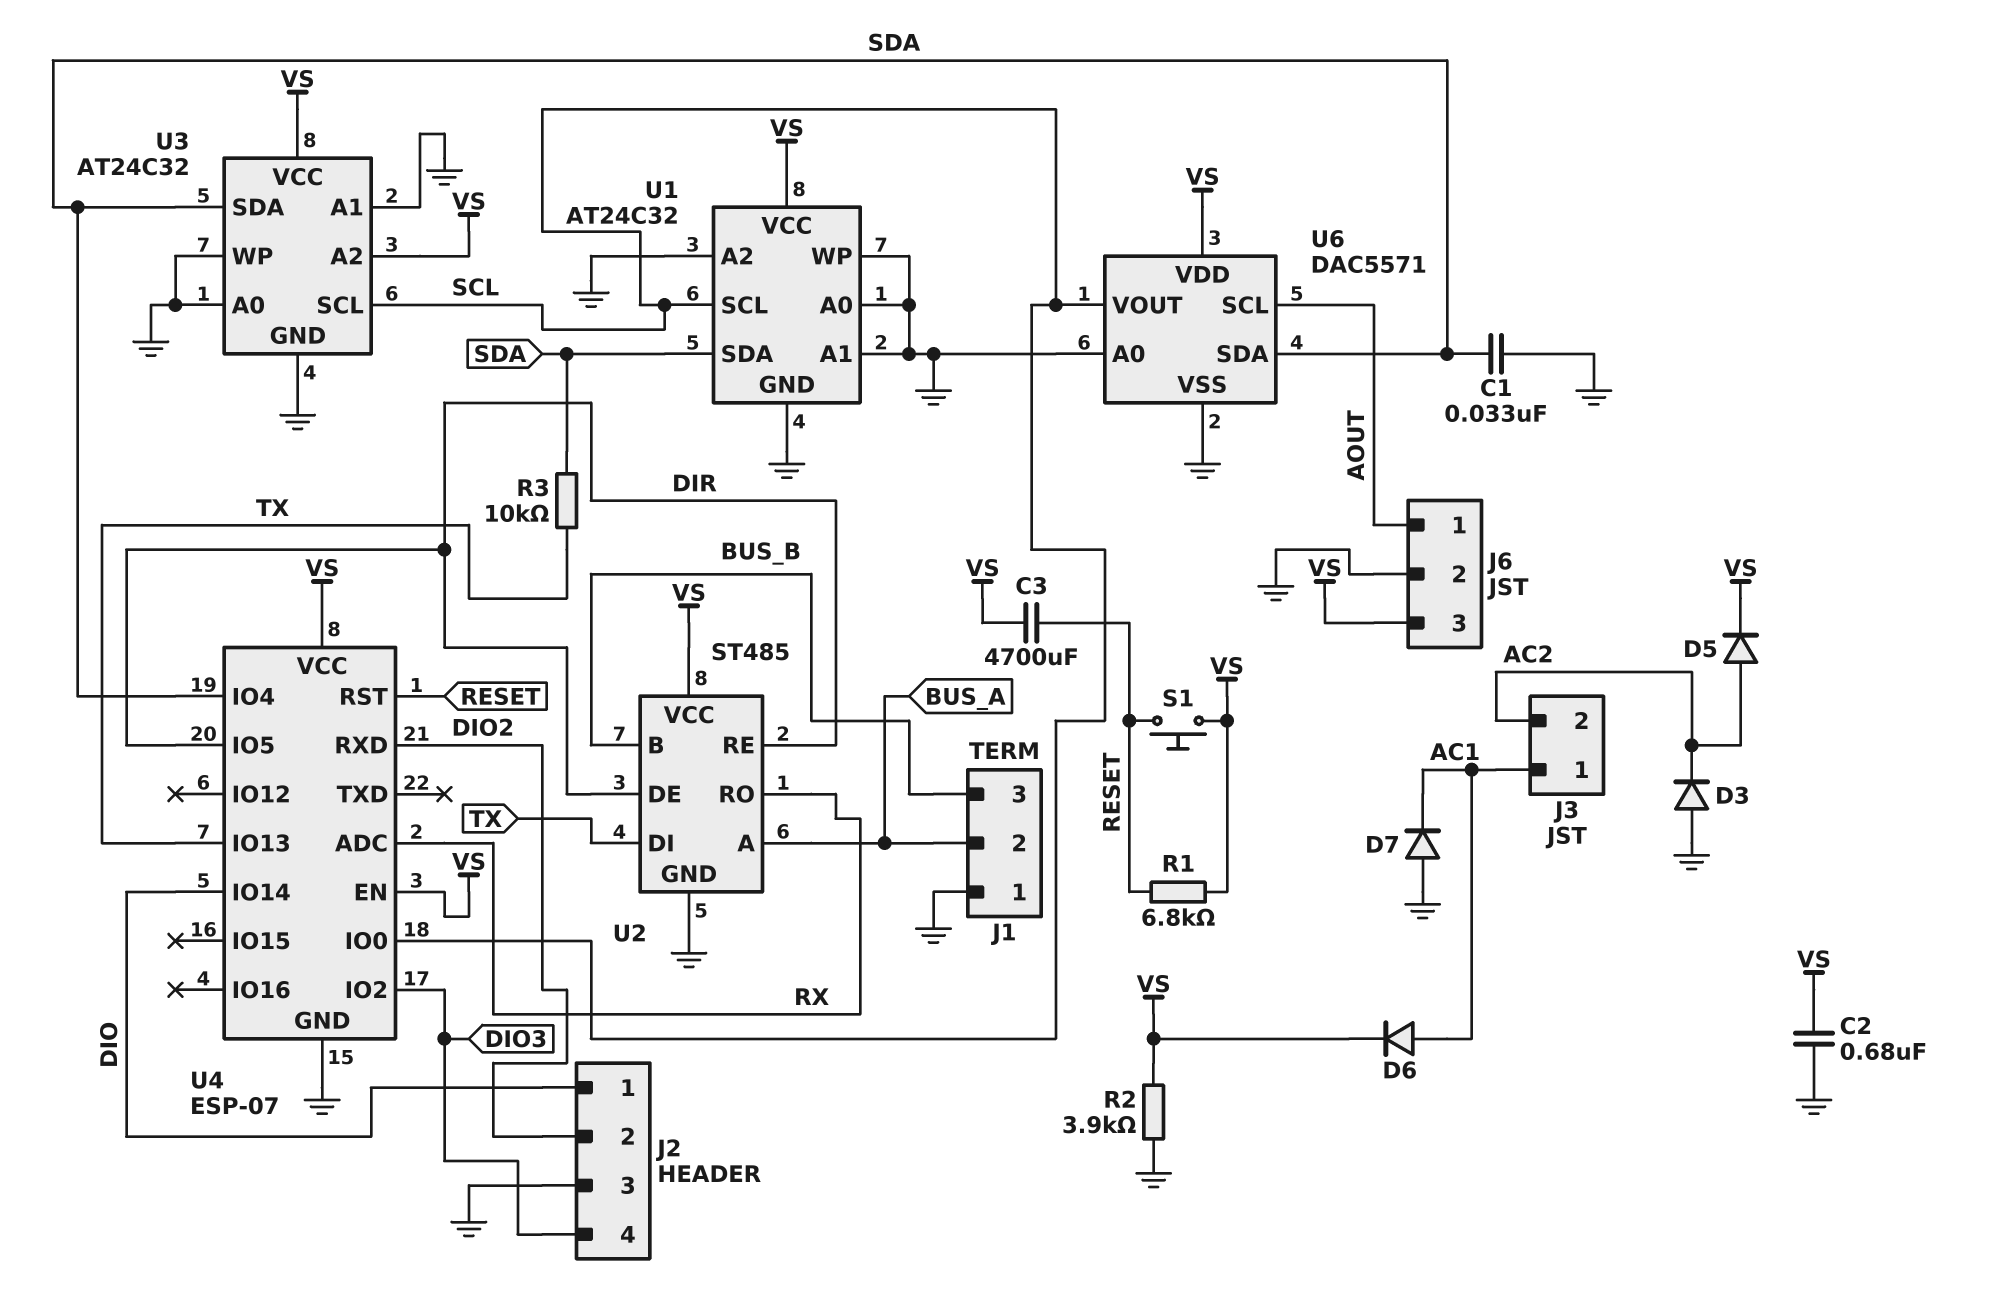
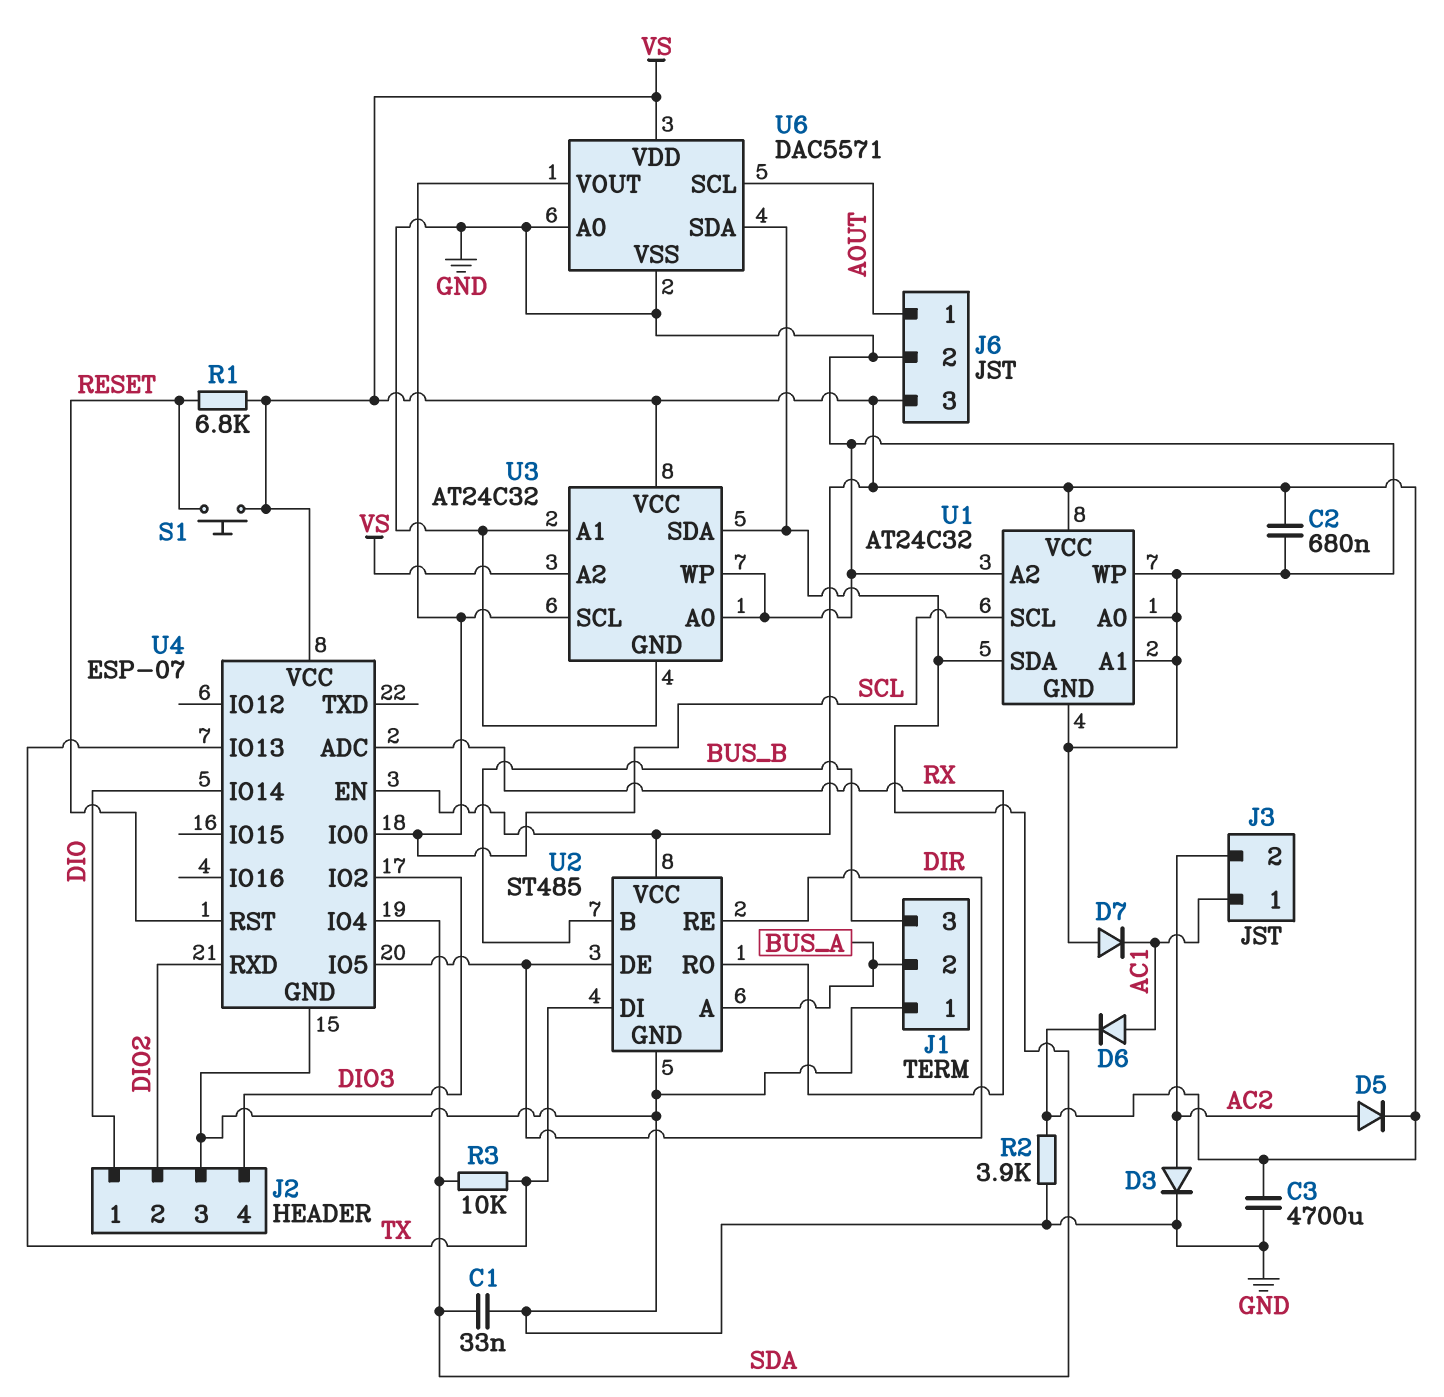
C3: 4700uF (RESET, VS) -> 4700uF (GND, VS)
D3: diode (A GND, K AC2) -> diode (A AC2, K GND)

